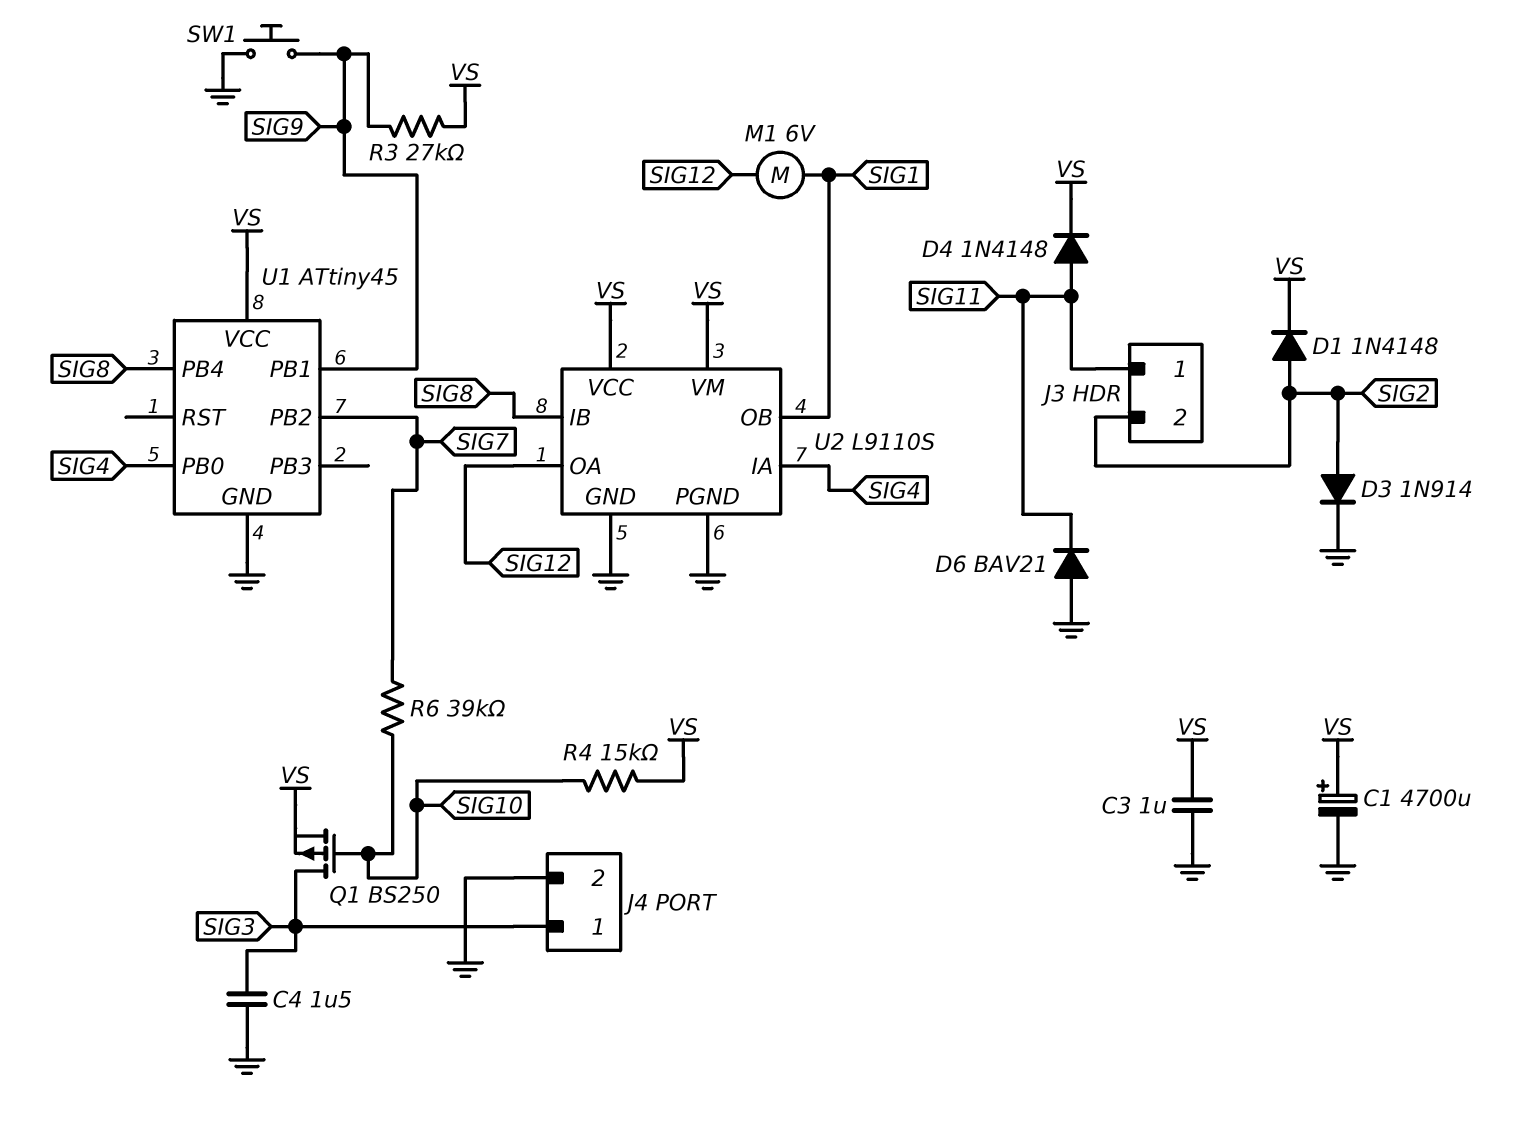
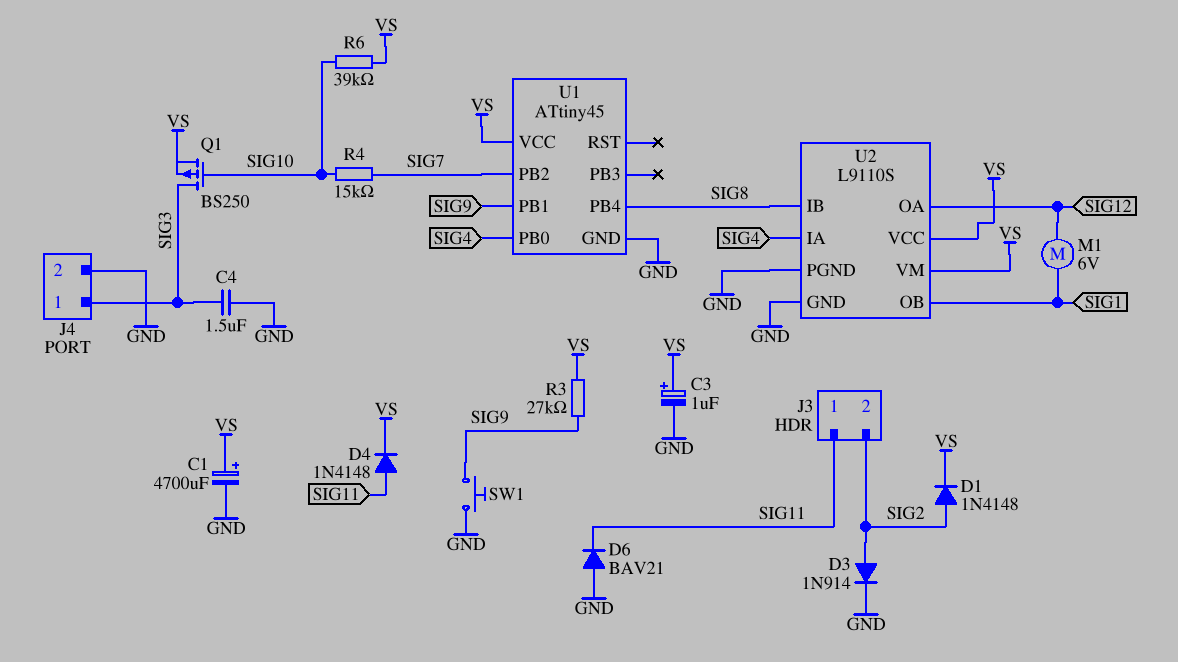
C3: 1uF (GND, VS) -> 1uF (plus VS, minus GND)
R4: 15k (SIG10, VS) -> 15k (SIG7, SIG10)
R6: 39k (SIG7, SIG10) -> 39k (SIG10, VS)

